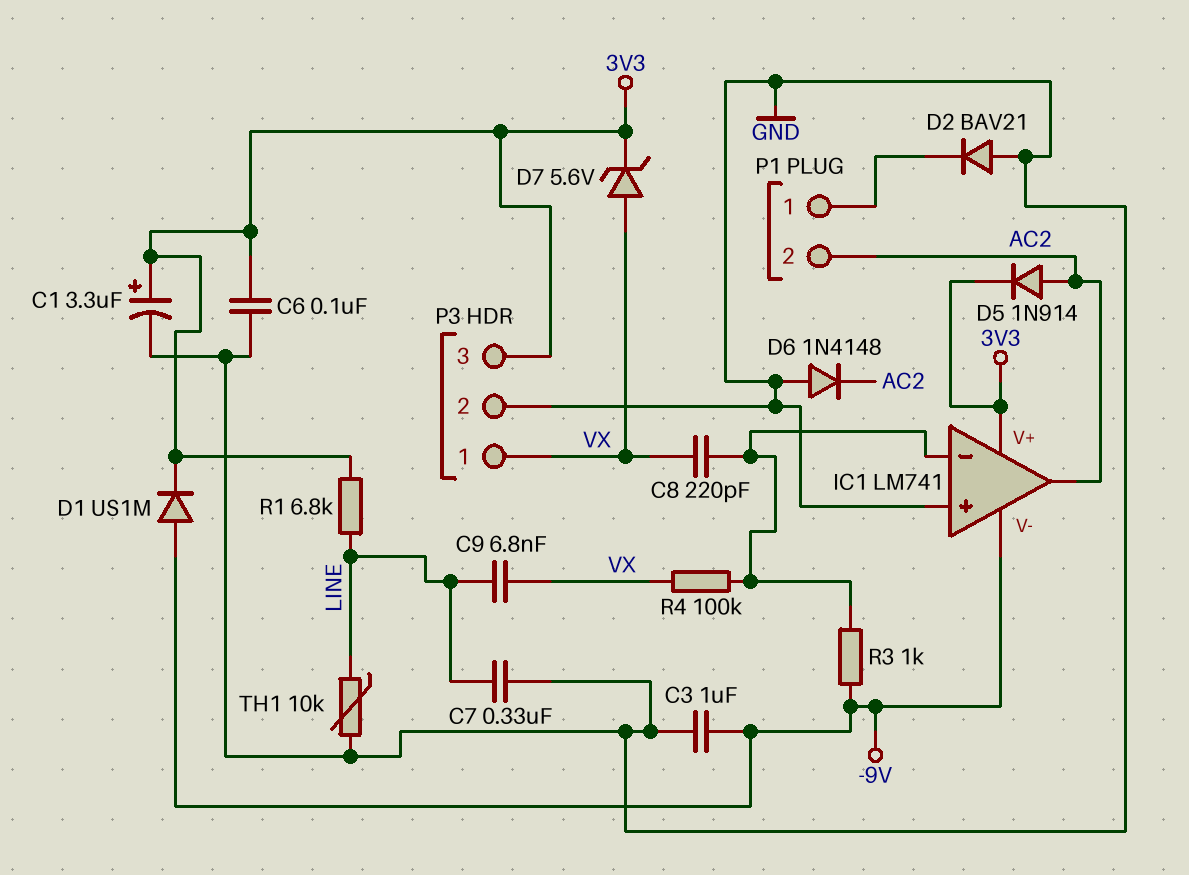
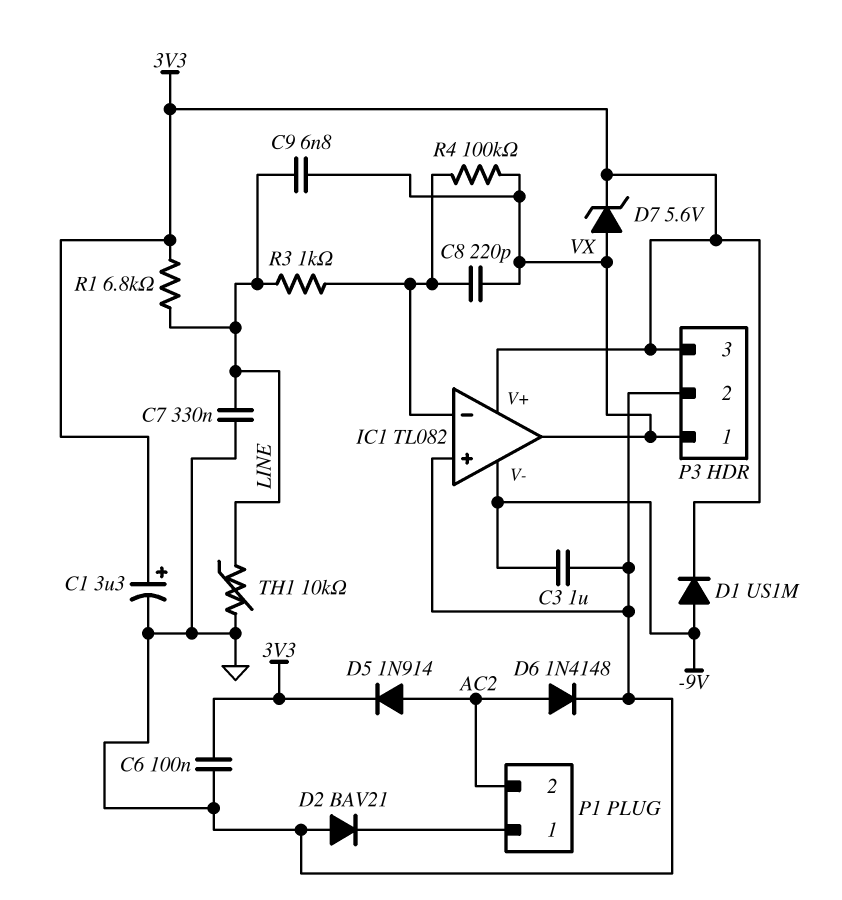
D6: diode 1N4148 (A GND, K AC2) -> diode 1N4148 (A AC2, K GND)
IC1: LM741 -> TL082
IC1 pin out: AC2 -> VX
R3: 1k (-9V, IC1/in-) -> 1k (IC1/in-, LINE)

